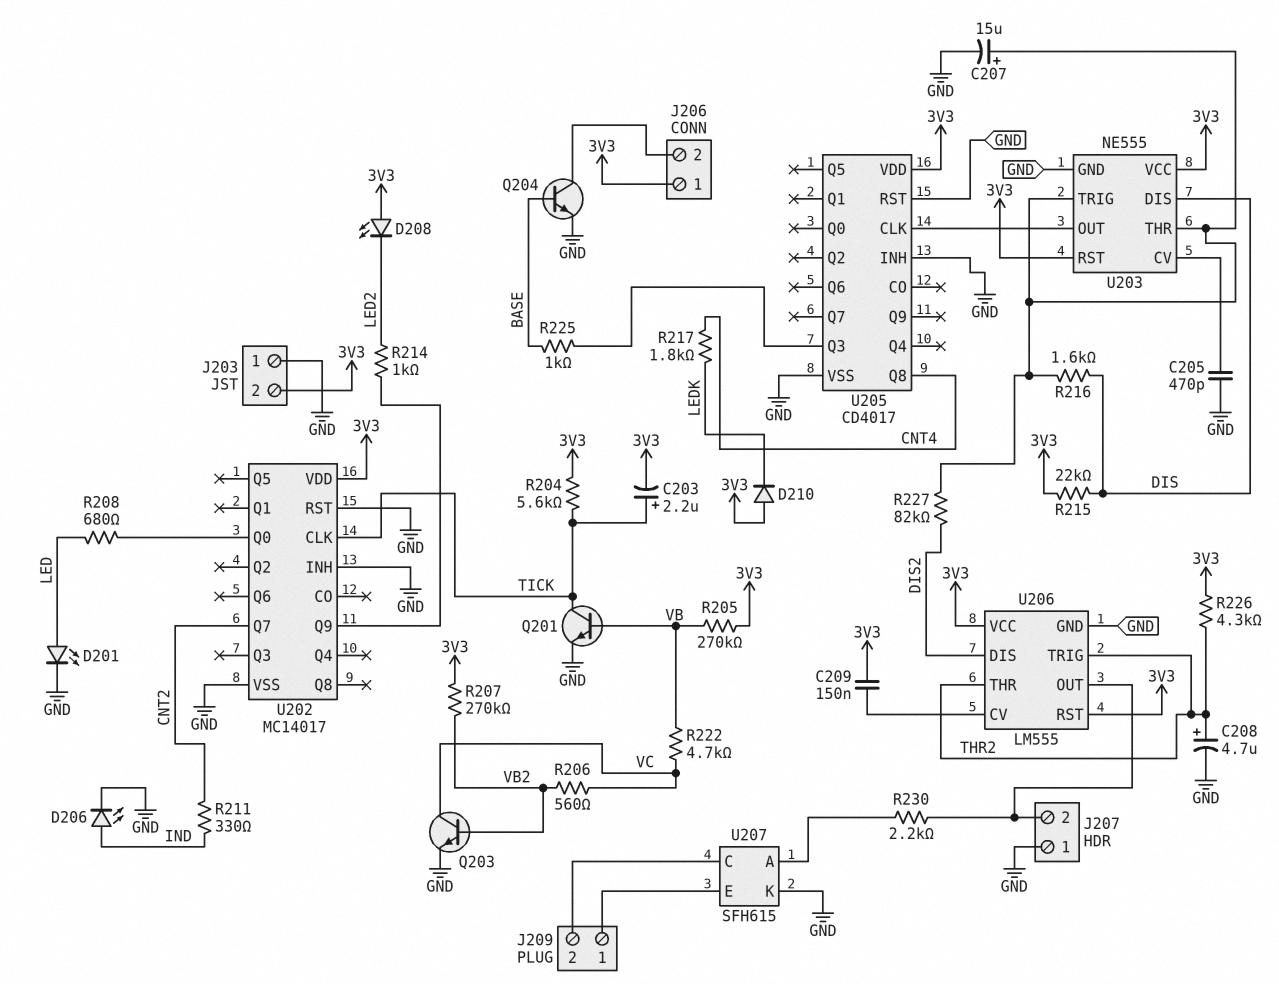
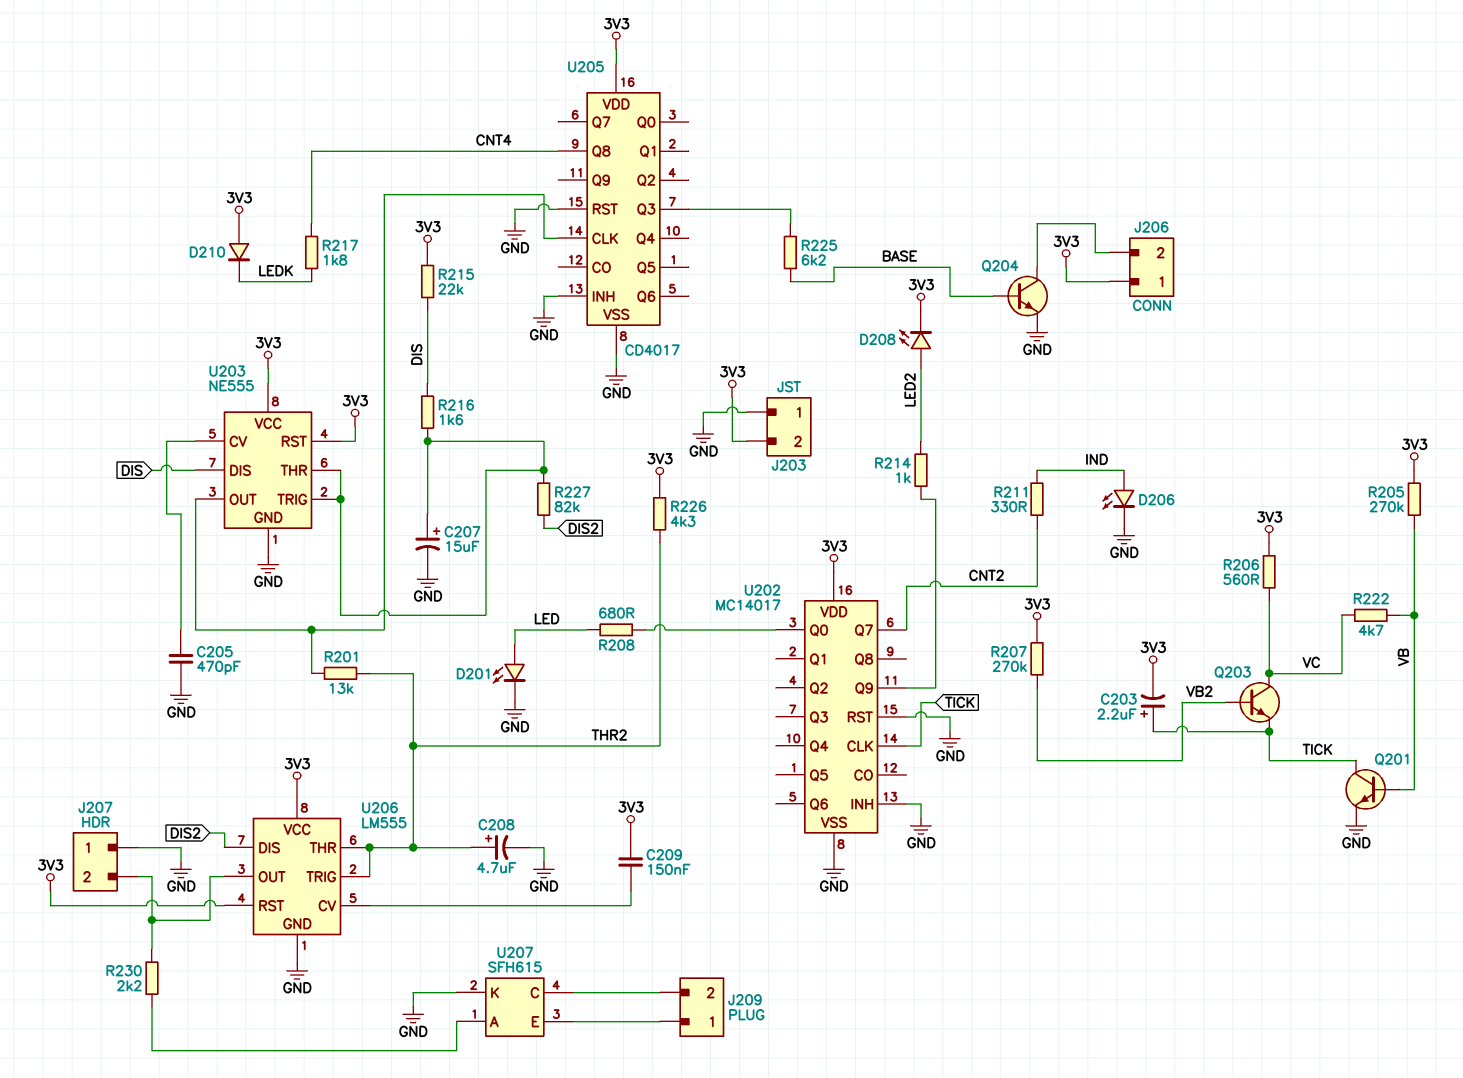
D208: LED (A 3V3, K LED2) -> LED (A LED2, K 3V3)
Q203: NPN (B VB2, C VC, E GND) -> NPN (B VB2, C VC, E TICK)
R201: none -> 13k (THR2, U203/OUT)
R204: 5.6k (3V3, TICK) -> none
R206: 560 (VB2, VC) -> 560 (3V3, VC)
R225: 1k (BASE, U205/Q3) -> 6.2k (BASE, U205/Q3)

